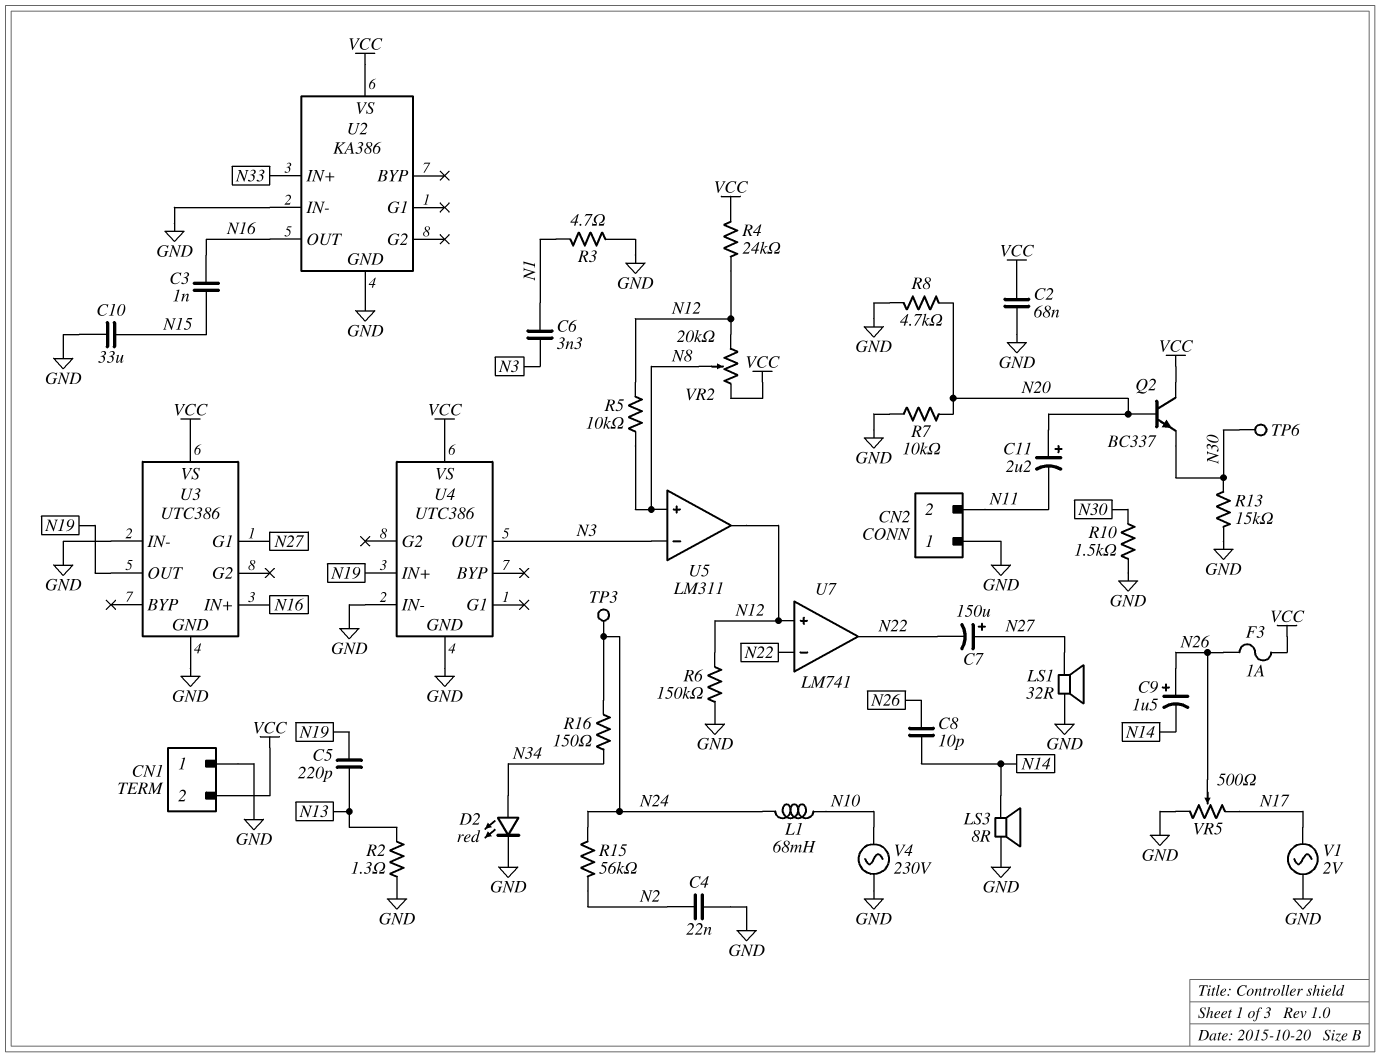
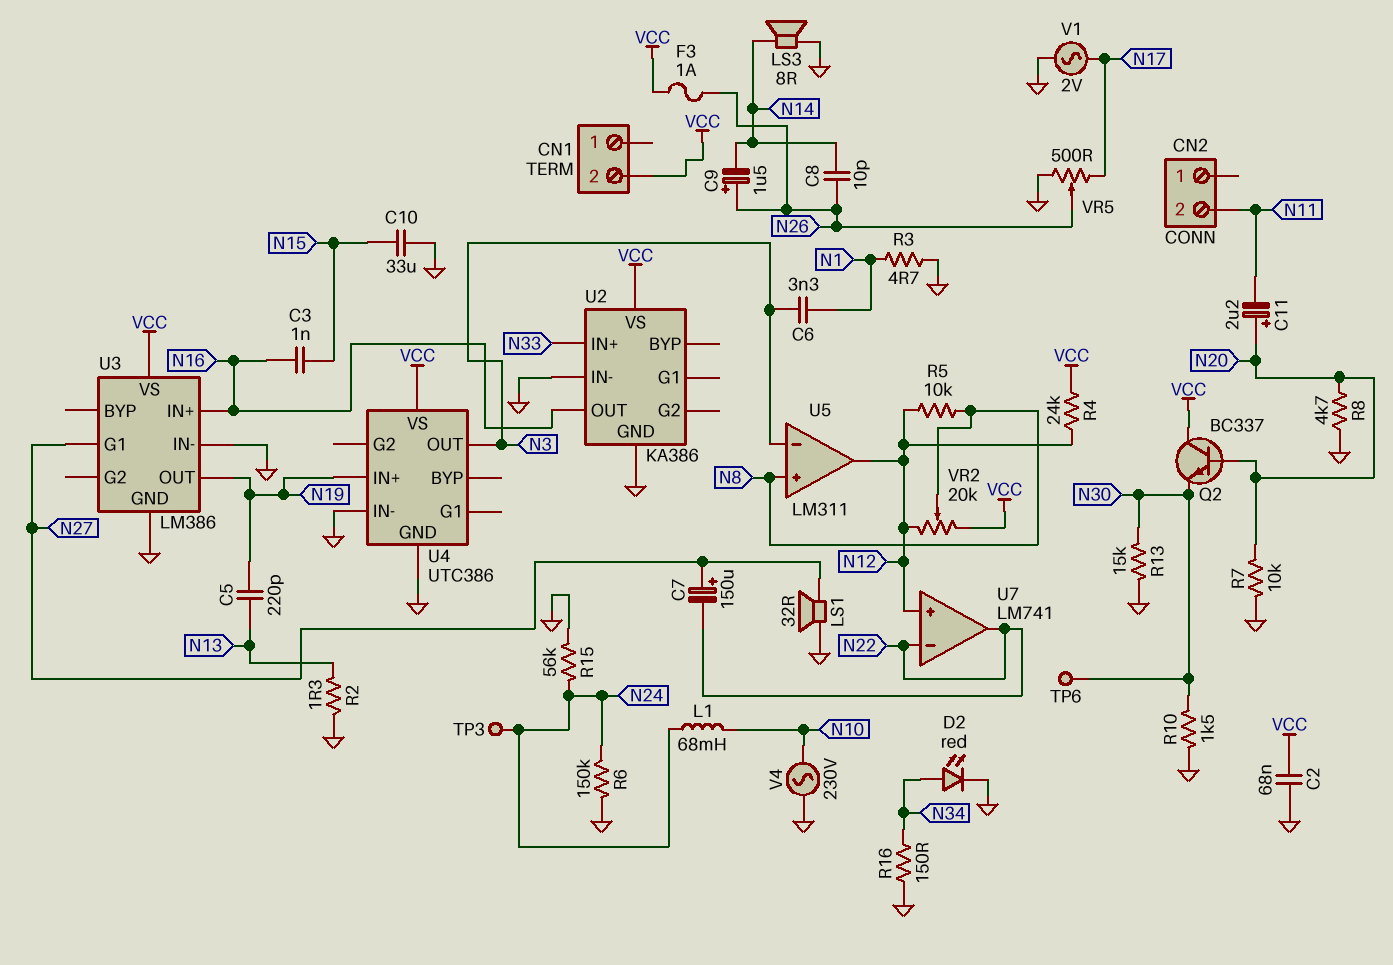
C4: 22nF (GND, N2) -> none
CN1 pin 1: GND -> none
CN2 pin 1: GND -> none
R6: 150k (GND, N12) -> 150k (GND, N24)
R15: 56k (N2, N24) -> 56k (GND, N24)
R16: 150 (N24, N34) -> 150 (GND, N34)
U3: UTC386 -> LM386

